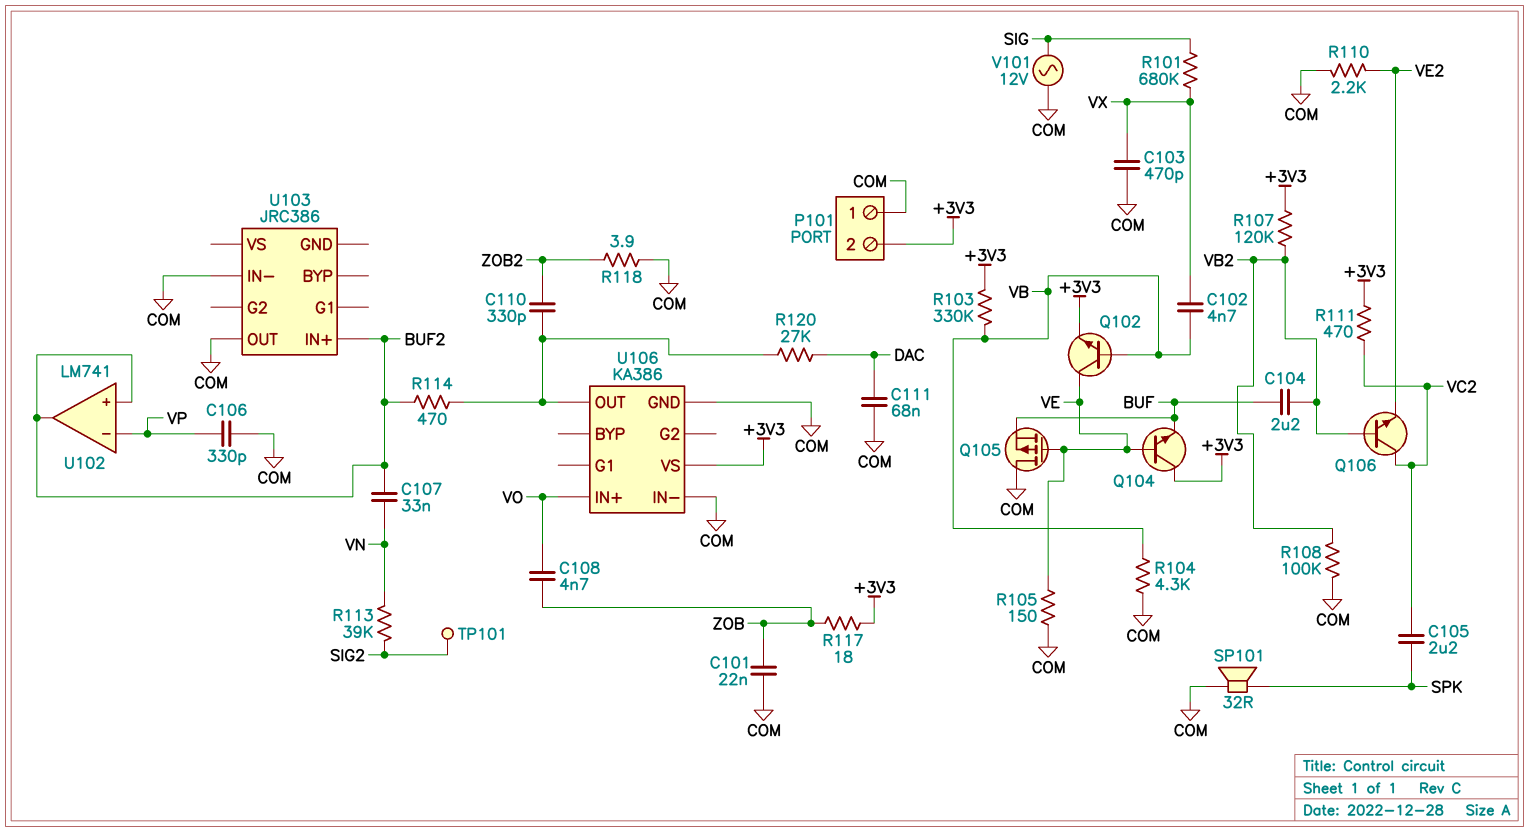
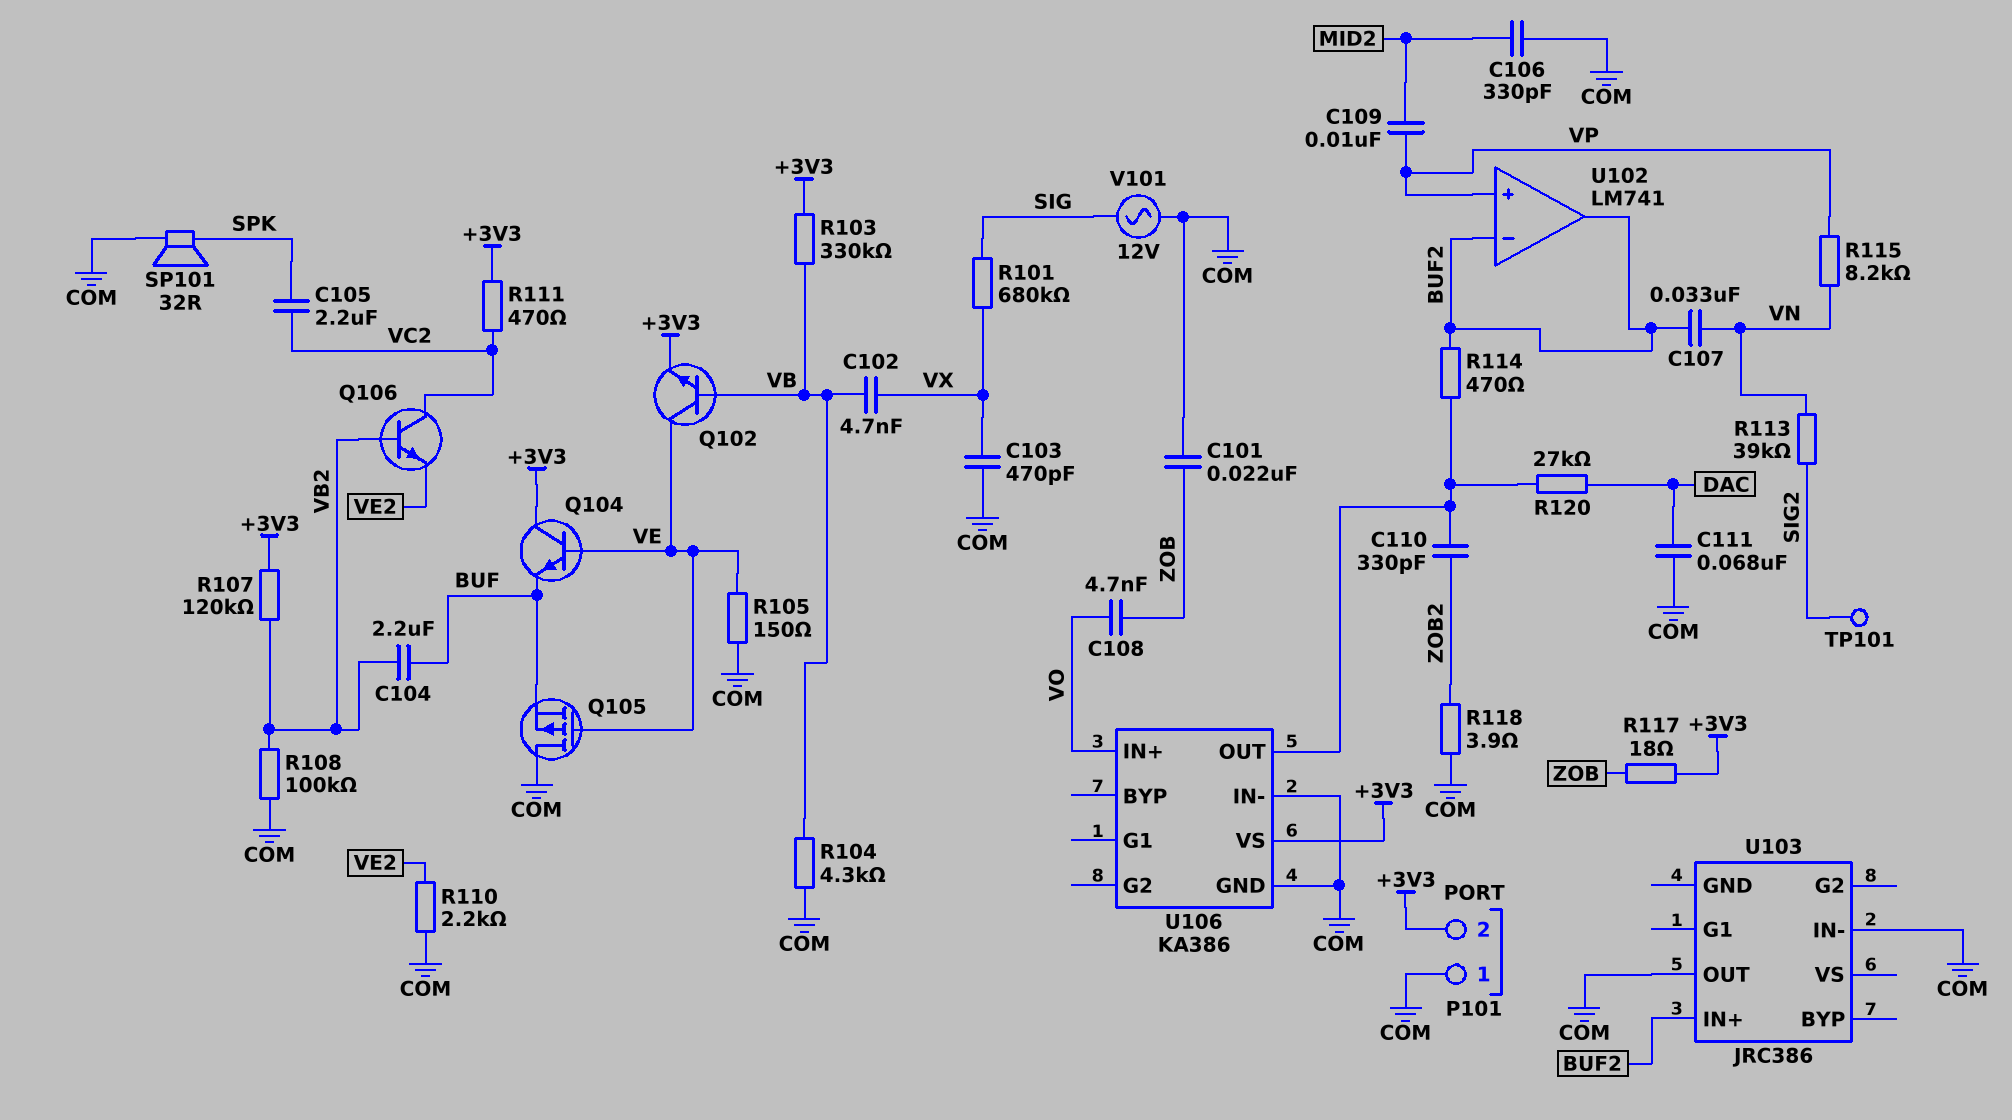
C106: 330pF (COM, VP) -> 330pF (COM, MID2)
C109: none -> 10nF (MID2, VP)
R115: none -> 8.2k (VN, VP)
U102 pin in+: BUF2 -> VP
U102 pin in-: VP -> BUF2

